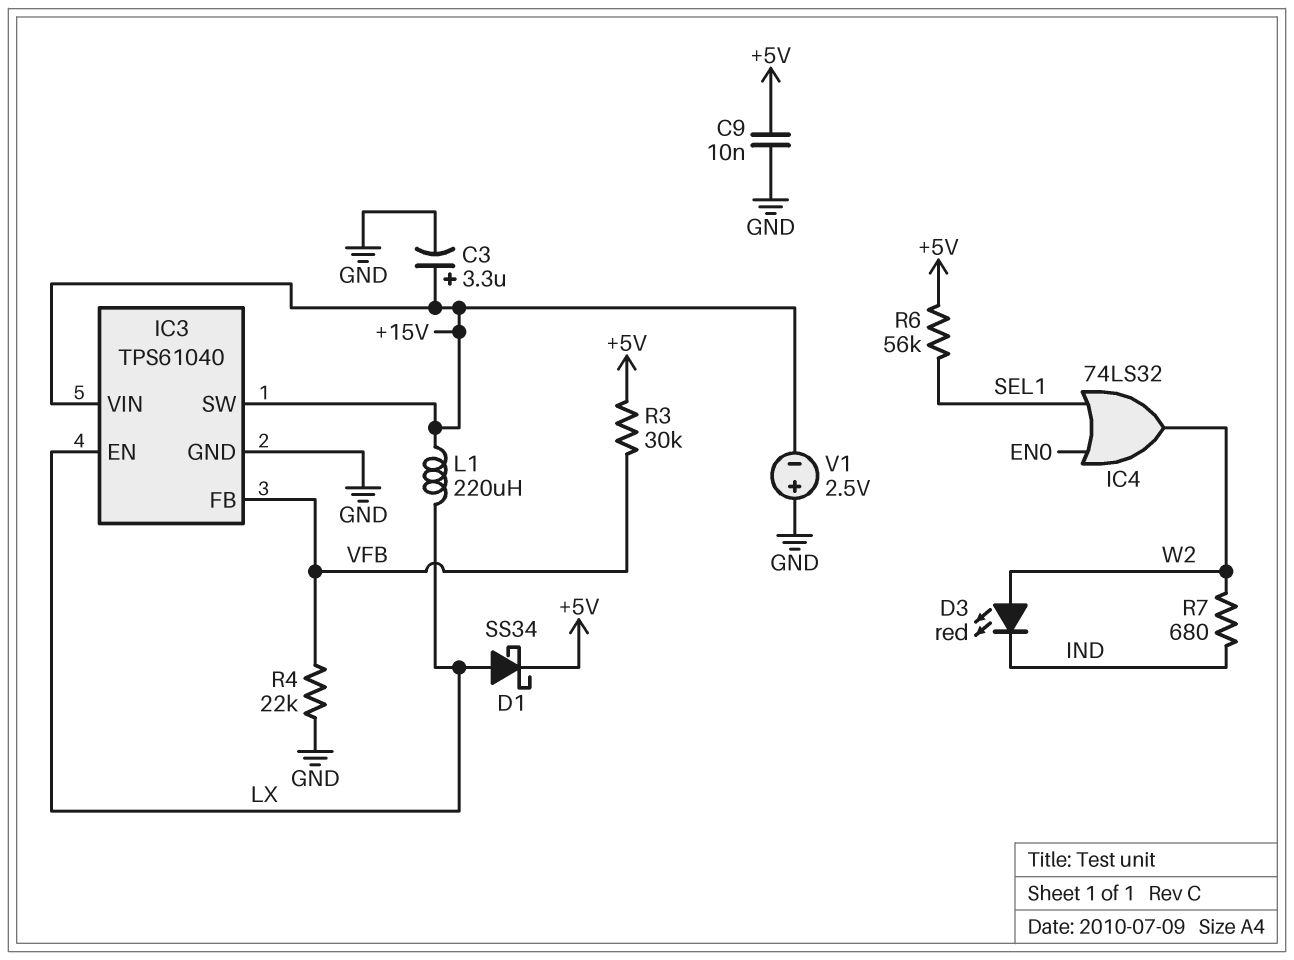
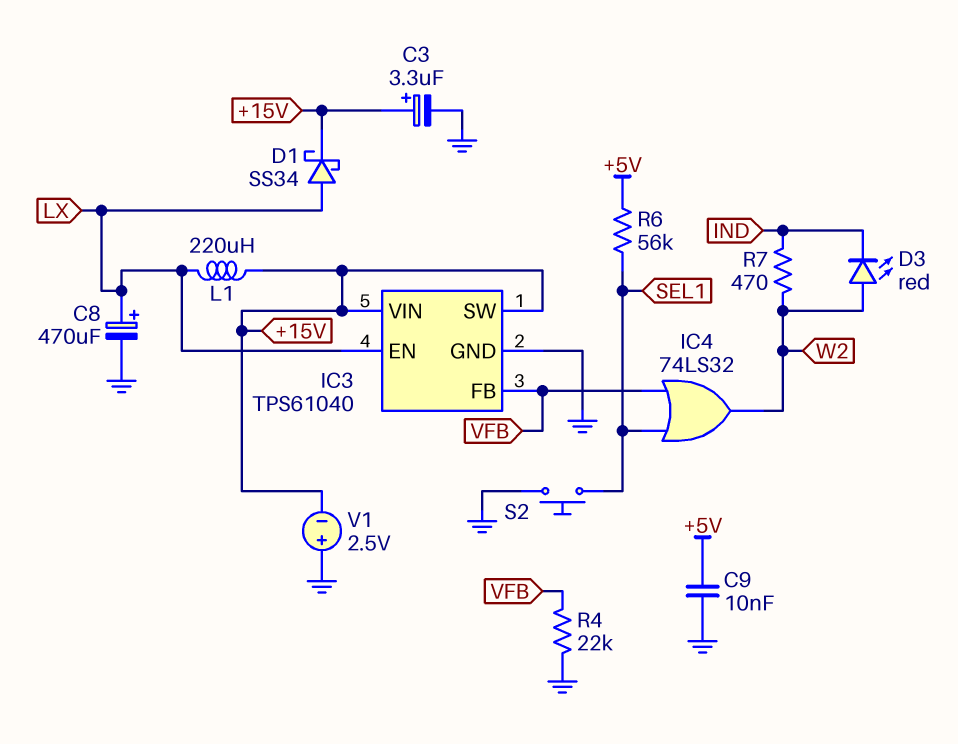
C8: none -> 470uF (plus LX, minus GND)
D1: schottky SS34 (A LX, K +5V) -> schottky SS34 (A LX, K +15V)
IC4: OR 74LS32 (in EN0, in SEL1, out W2) -> OR 74LS32 (in SEL1, in VFB, out W2)
R3: 30k (+5V, VFB) -> none
R7: 680 (IND, W2) -> 470 (IND, W2)
S2: none -> button (GND, SEL1)

